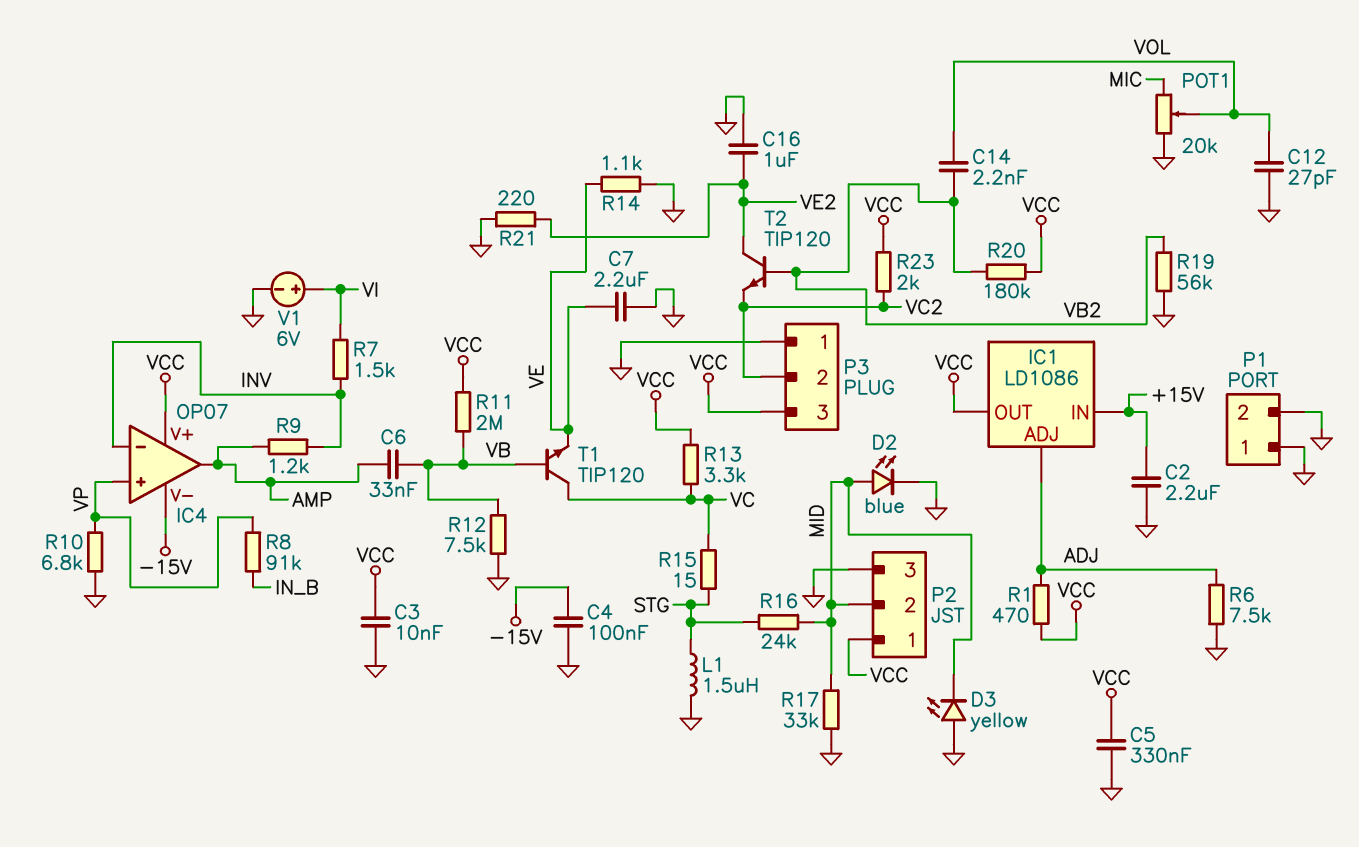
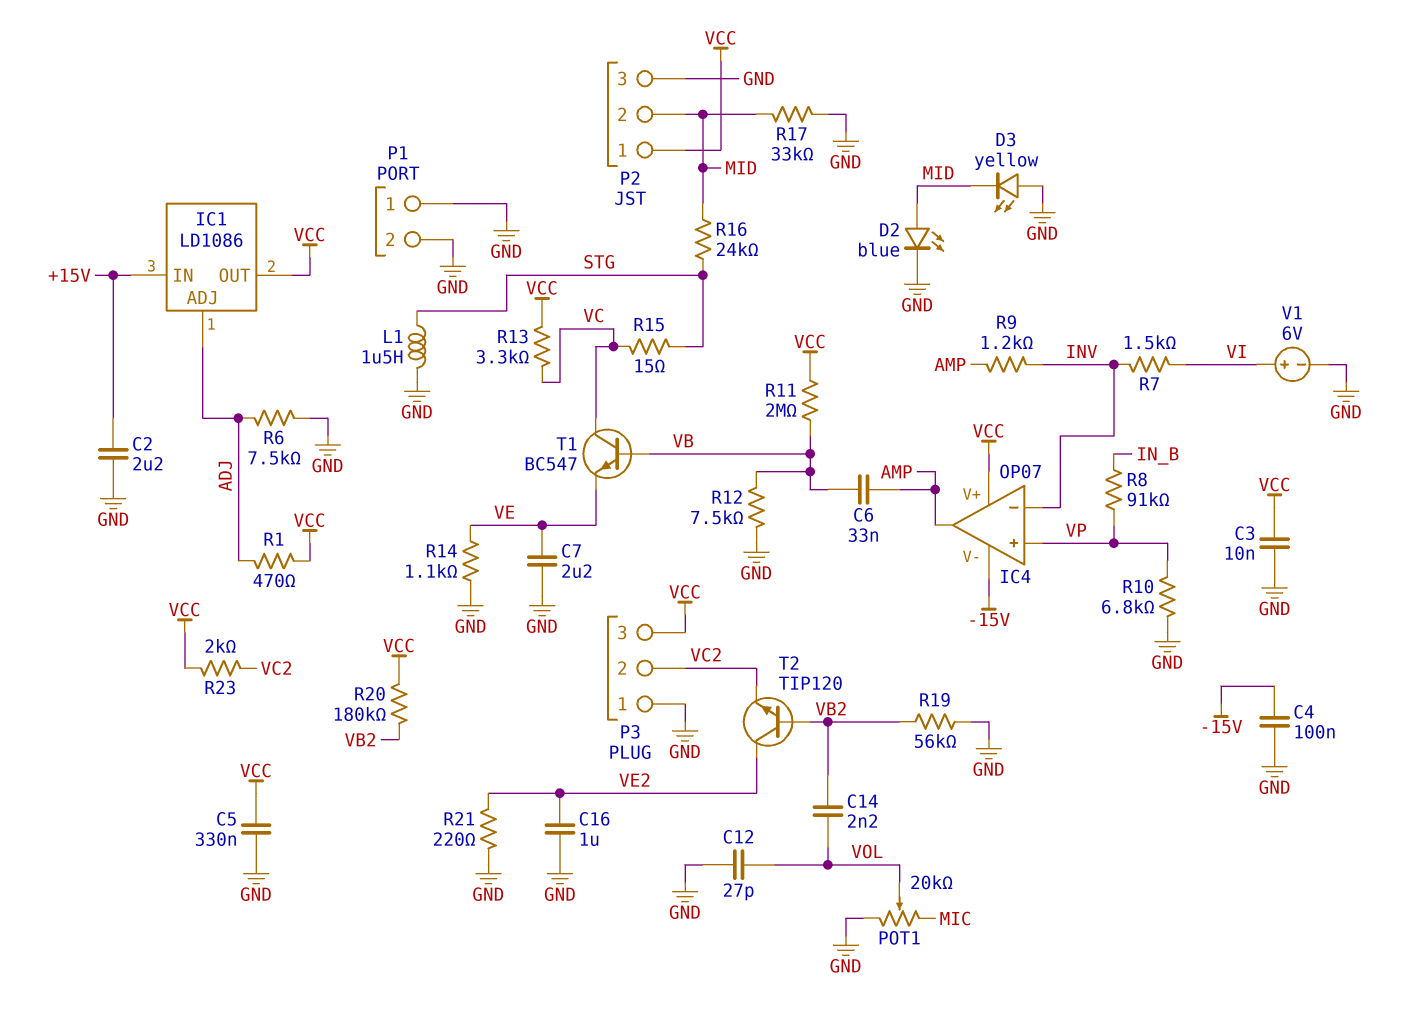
T1: NPN TIP120 (B VB, C VC, E VE) -> NPN BC547 (B VB, C VC, E VE)

